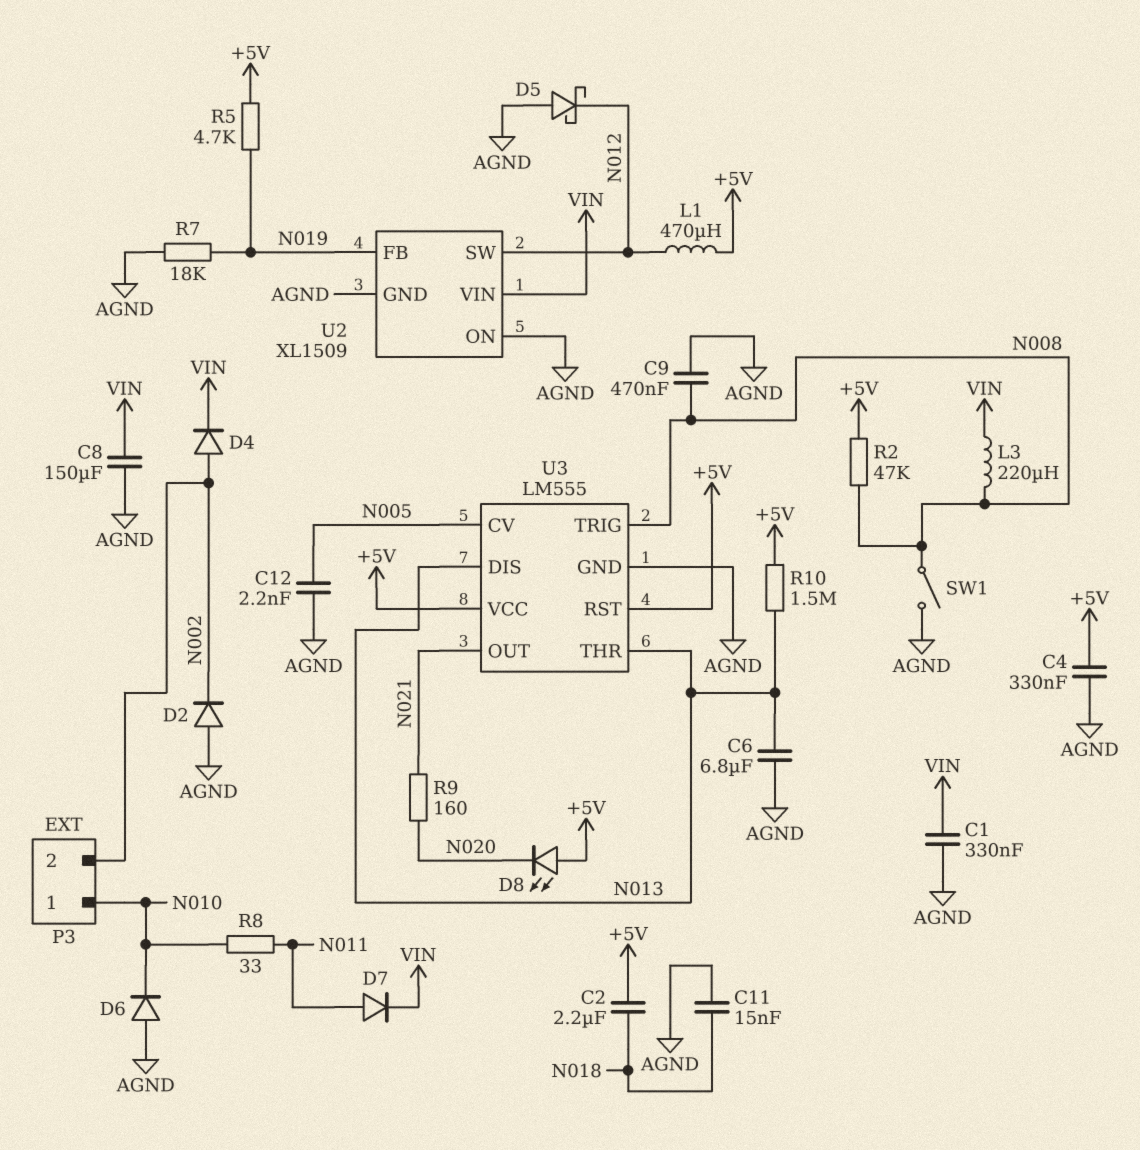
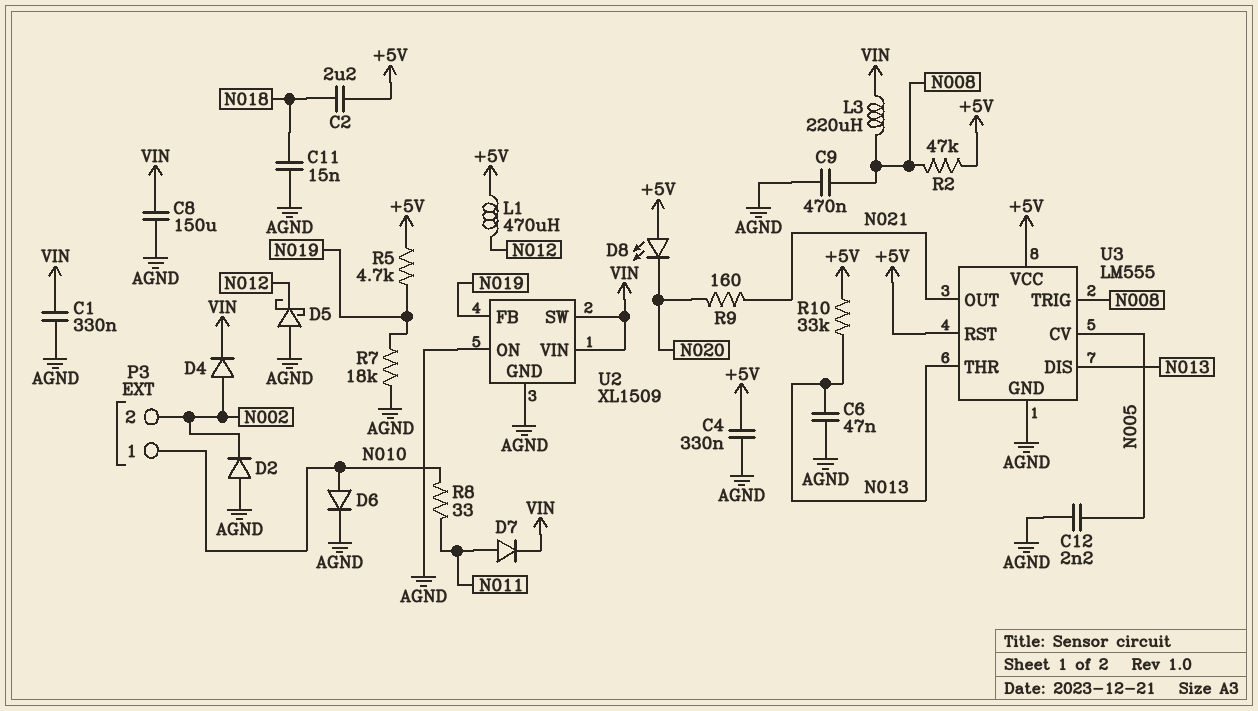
C6: 6.8uF (AGND, N013) -> 47nF (AGND, N013)
D6: diode (A AGND, K N010) -> diode (A N010, K AGND)
R10: 1.5M (+5V, N013) -> 33k (+5V, N013)
SW1: switch (AGND, N008) -> none
U2 pin SW: N012 -> VIN

